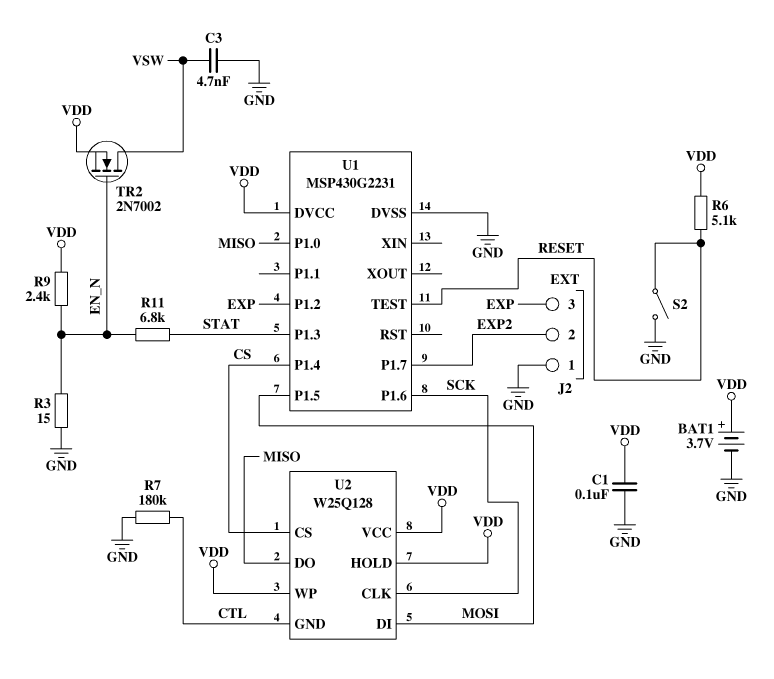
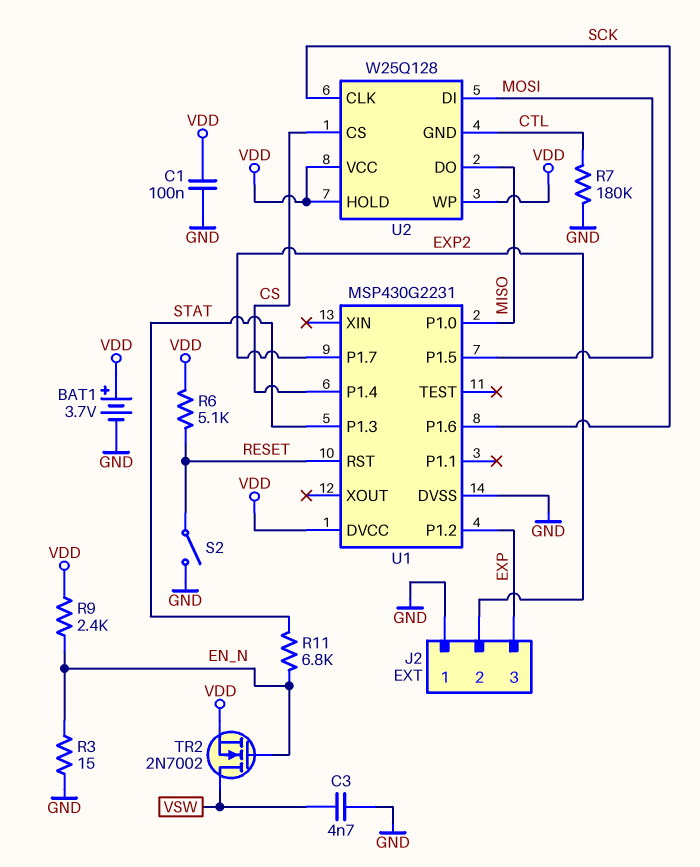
U1 pin RST: none -> RESET
U1 pin TEST: RESET -> none

